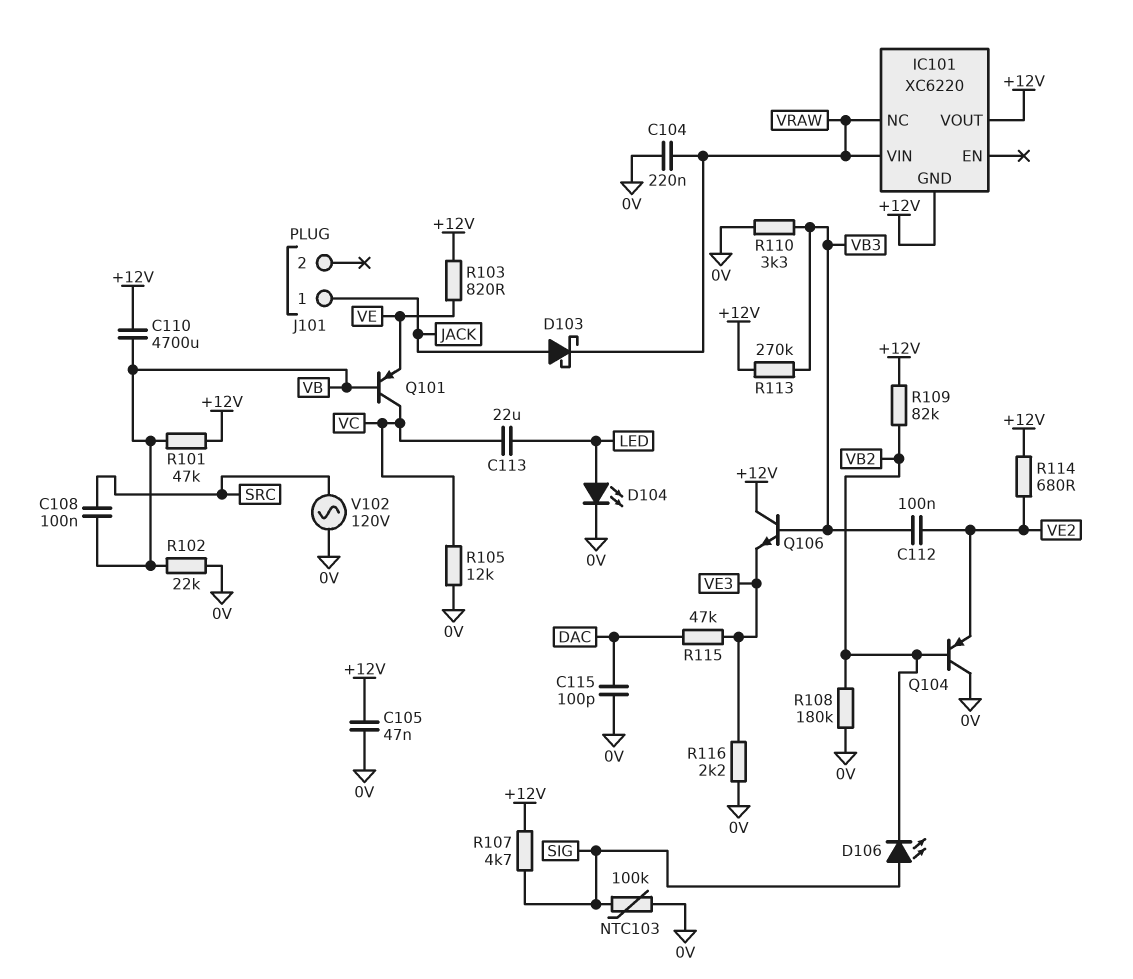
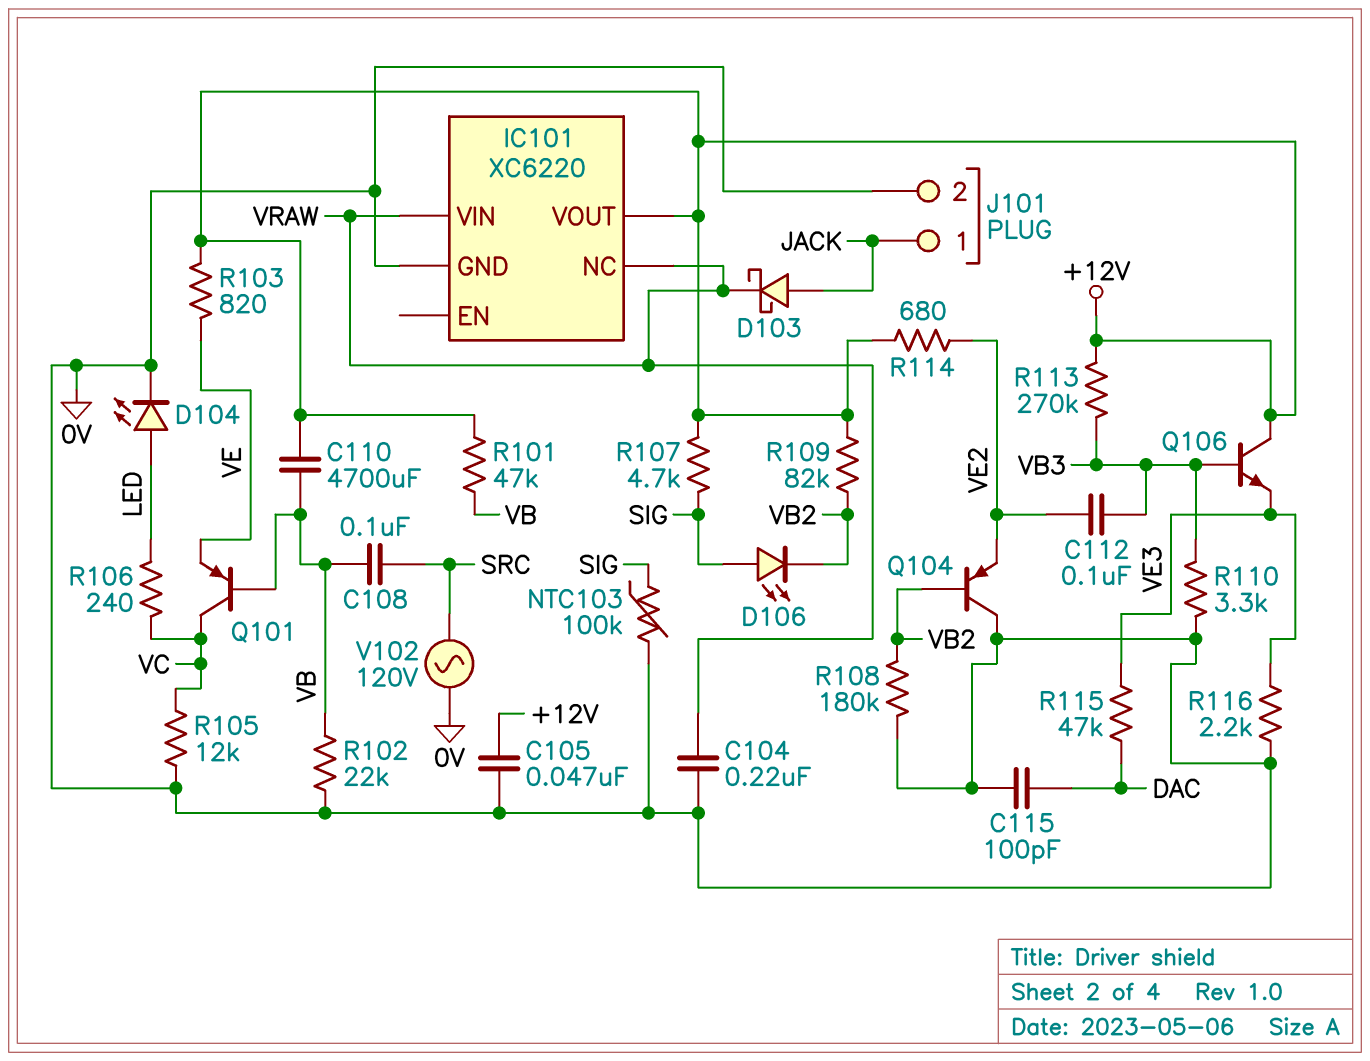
C113: 22uF (LED, VC) -> none
IC101 pin GND: +12V -> 0V
J101 pin 2: none -> 0V
R106: none -> 240 (LED, VC)

